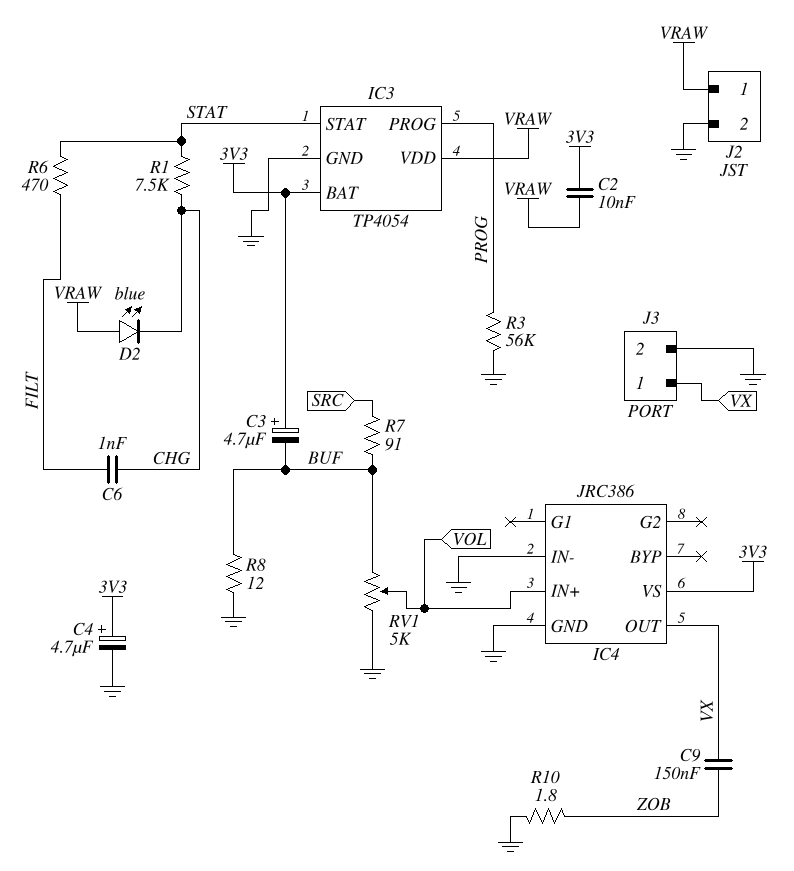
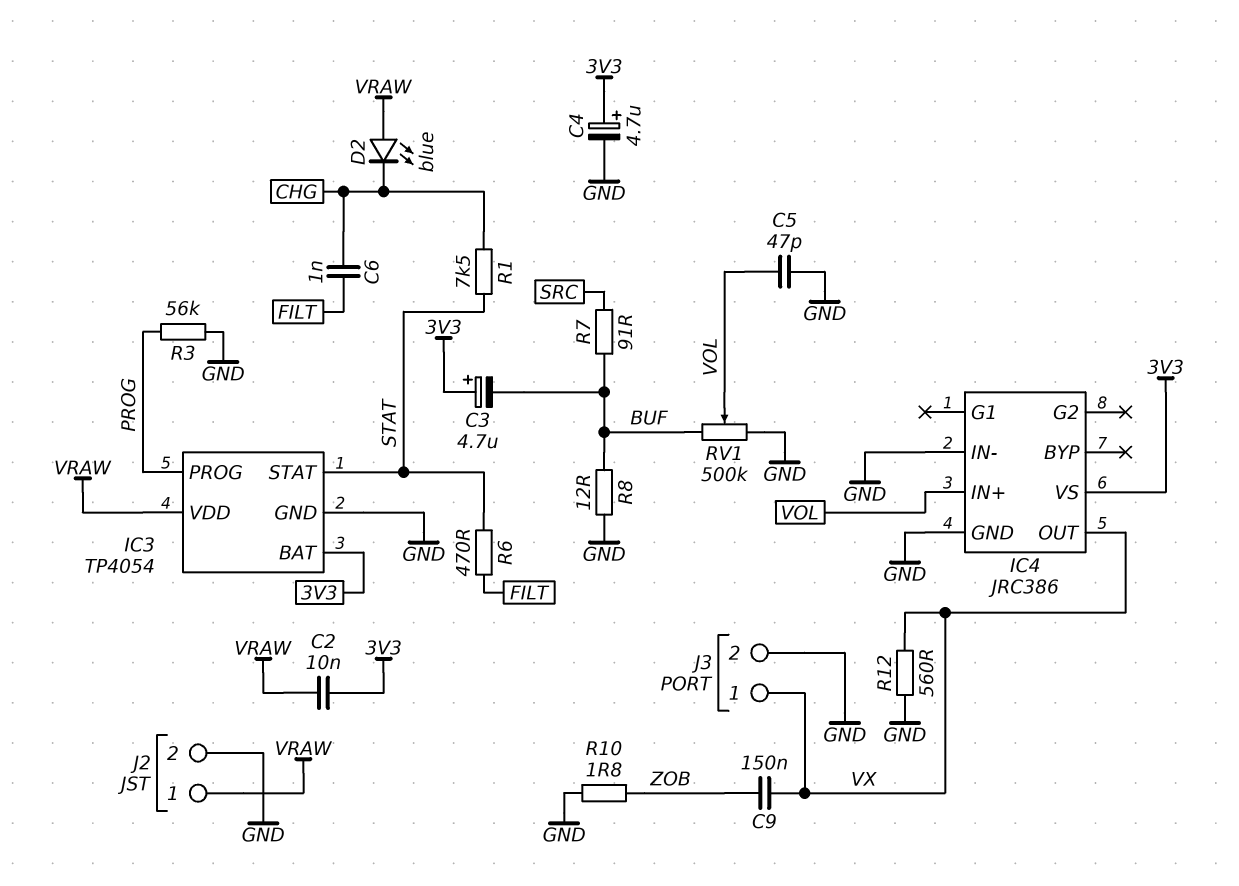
C5: none -> 47pF (GND, VOL)
R12: none -> 560 (GND, VX)
RV1: 5k (BUF, GND, wiper VOL) -> 500k (BUF, GND, wiper VOL)

